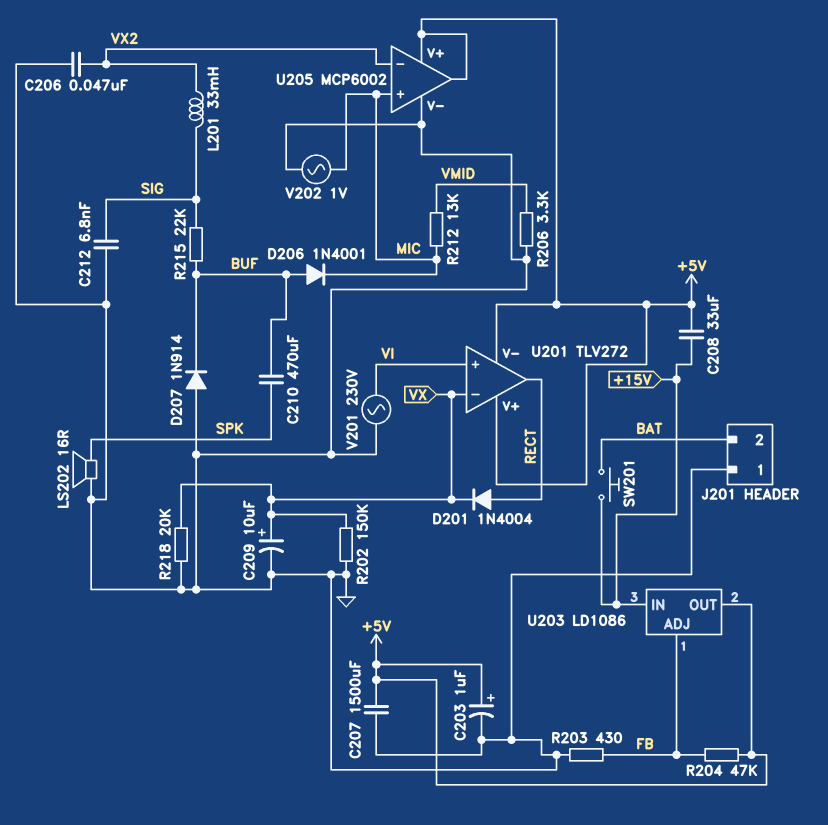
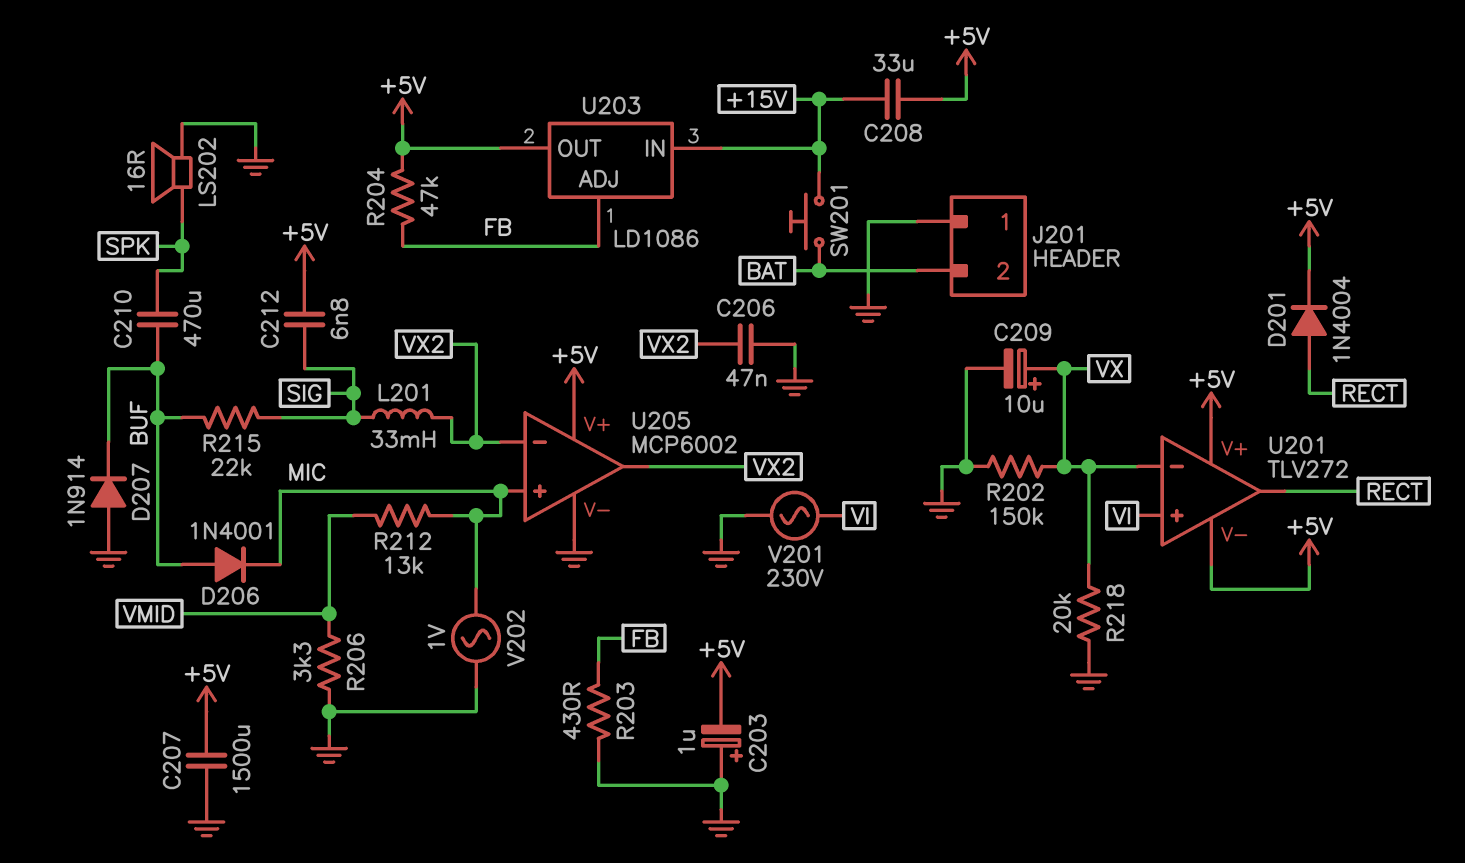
C203: 1uF (plus +5V, minus GND) -> 1uF (plus GND, minus +5V)
C212: 6.8nF (GND, SIG) -> 6.8nF (+5V, SIG)
D201: diode 1N4004 (A RECT, K VX) -> diode 1N4004 (A RECT, K +5V)
U205 pin out: +5V -> VX2

